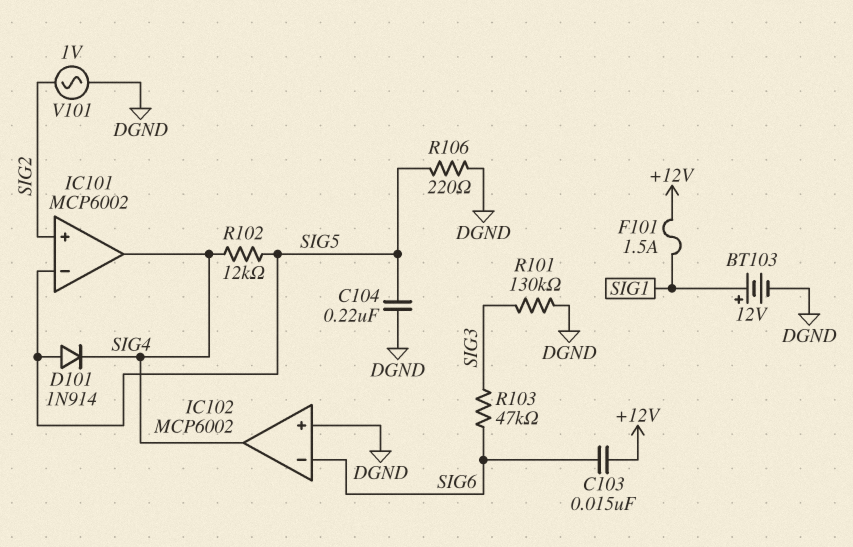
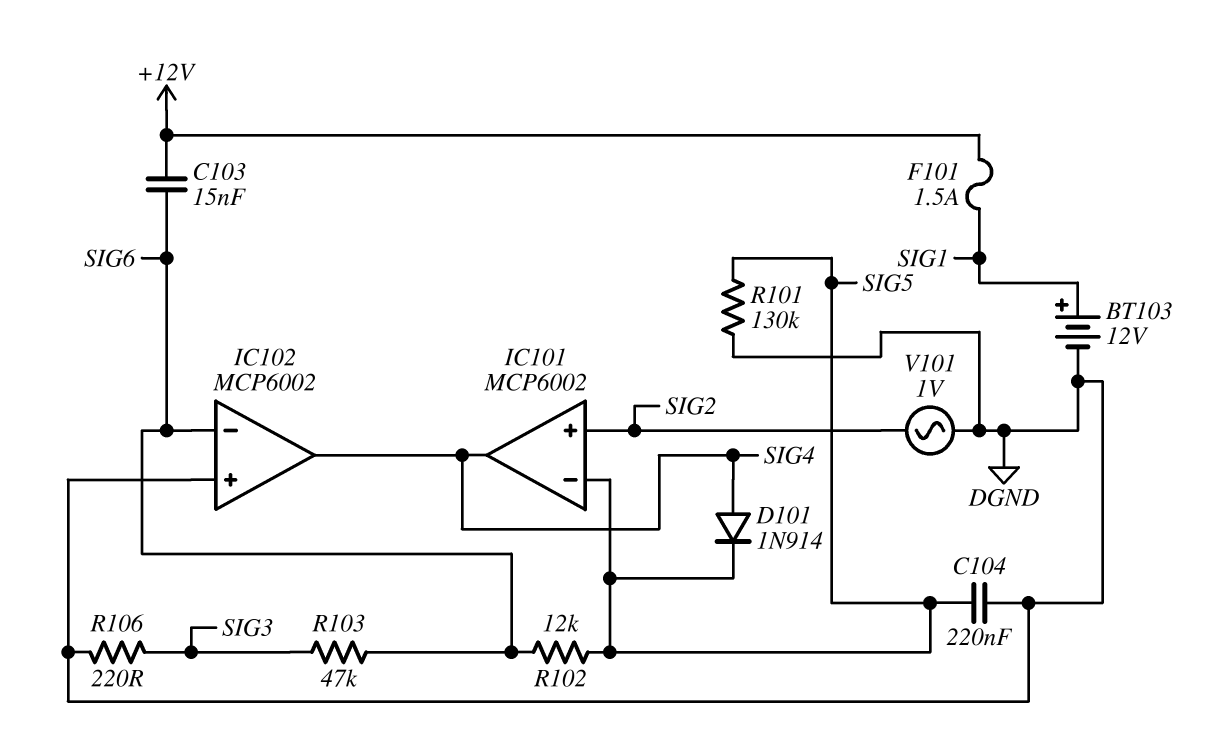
D101: diode 1N914 (A SIG5, K SIG4) -> diode 1N914 (A SIG4, K SIG5)
R101: 130k (DGND, SIG3) -> 130k (DGND, SIG5)
R102: 12k (SIG4, SIG5) -> 12k (SIG5, SIG6)
R106: 220 (DGND, SIG5) -> 220 (DGND, SIG3)

